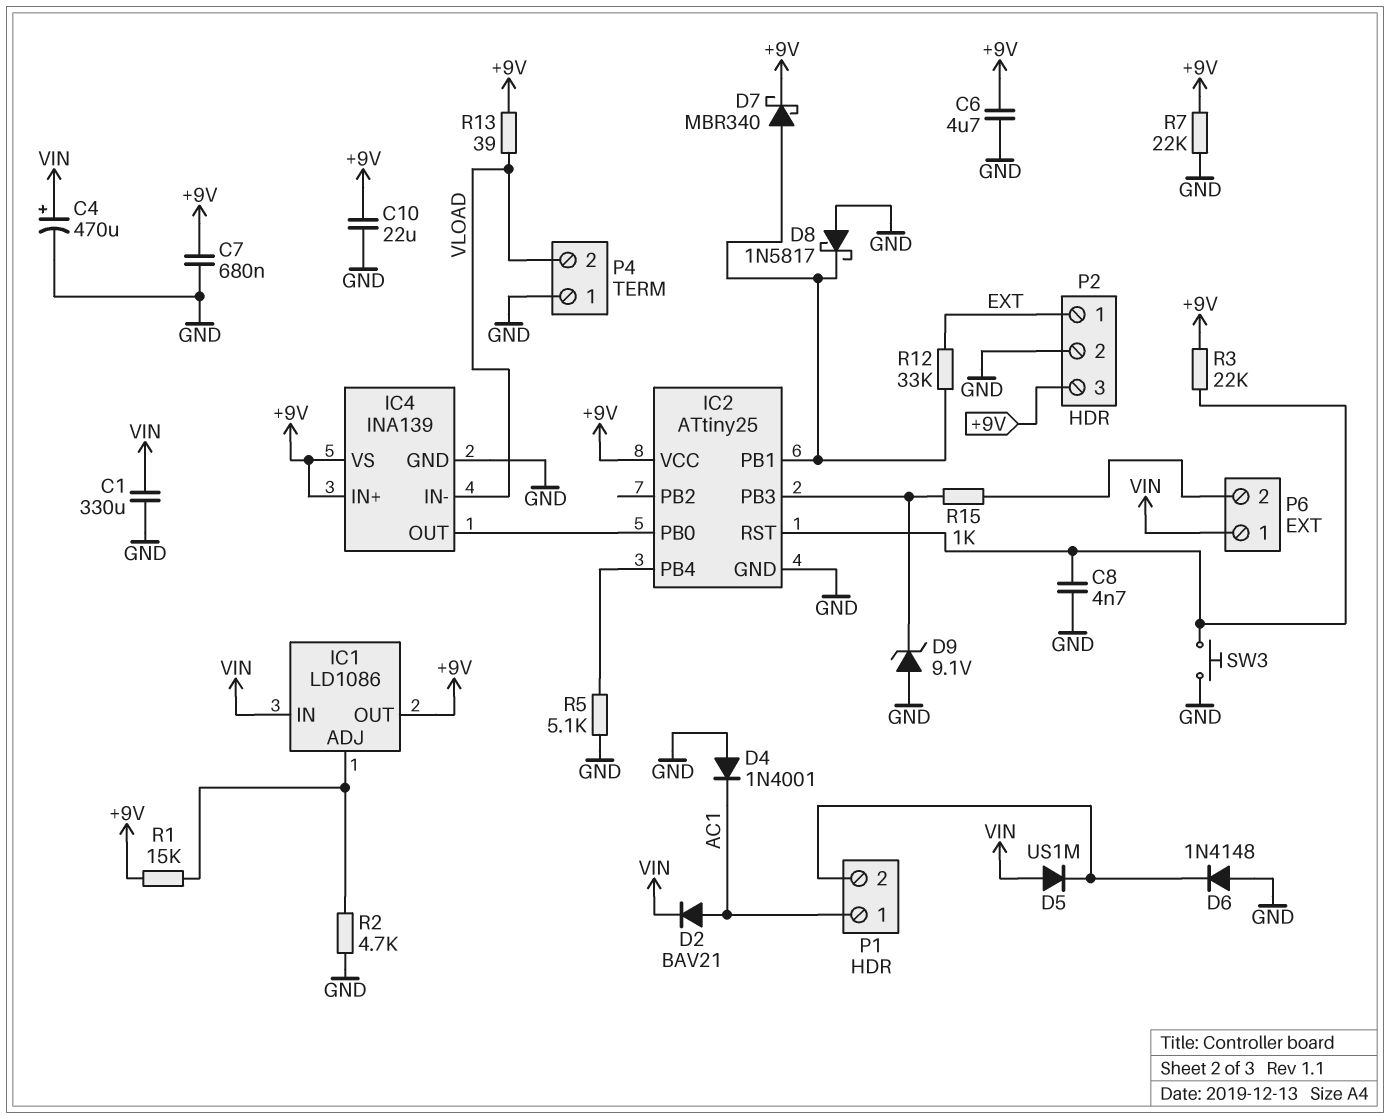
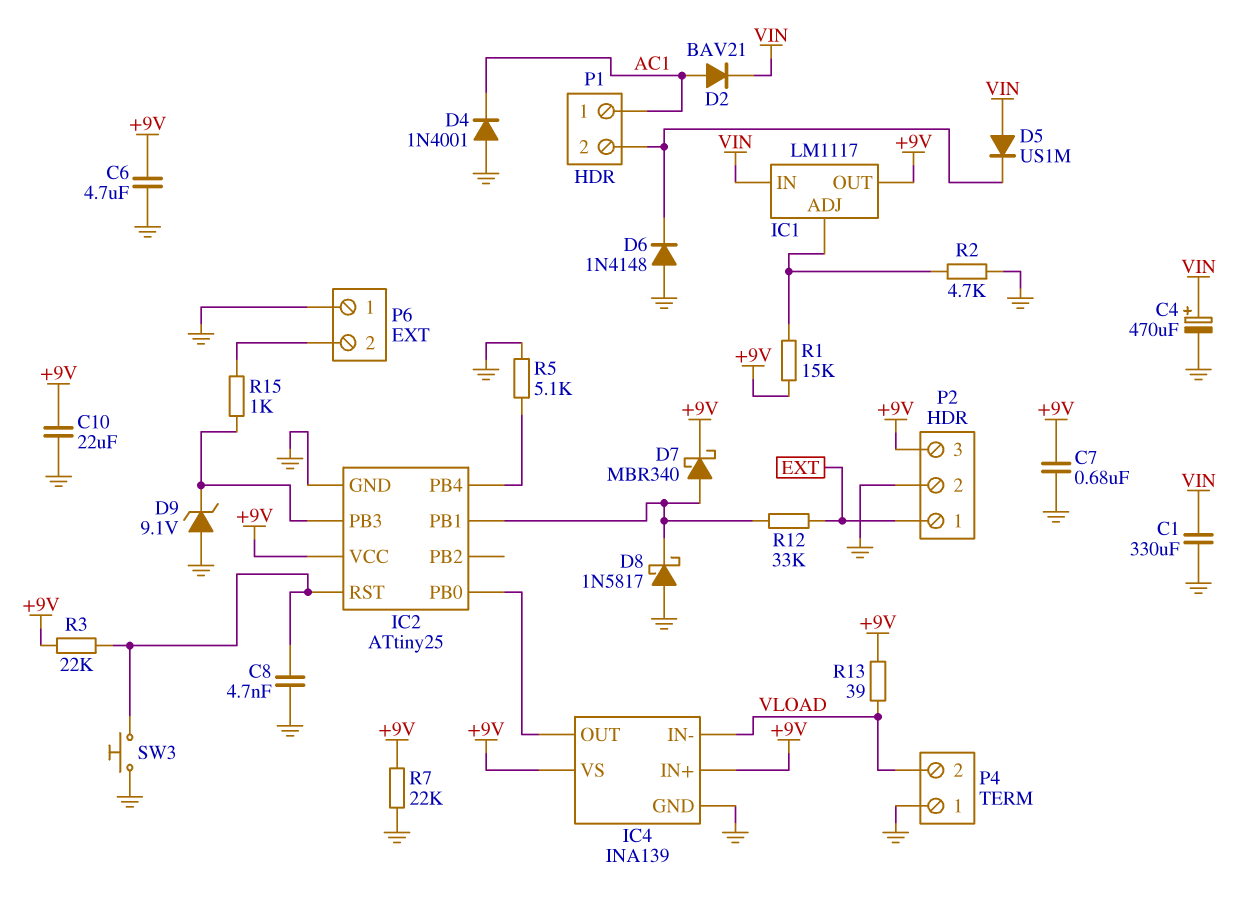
IC1: LD1086 -> LM1117
P6 pin 1: VIN -> GND

